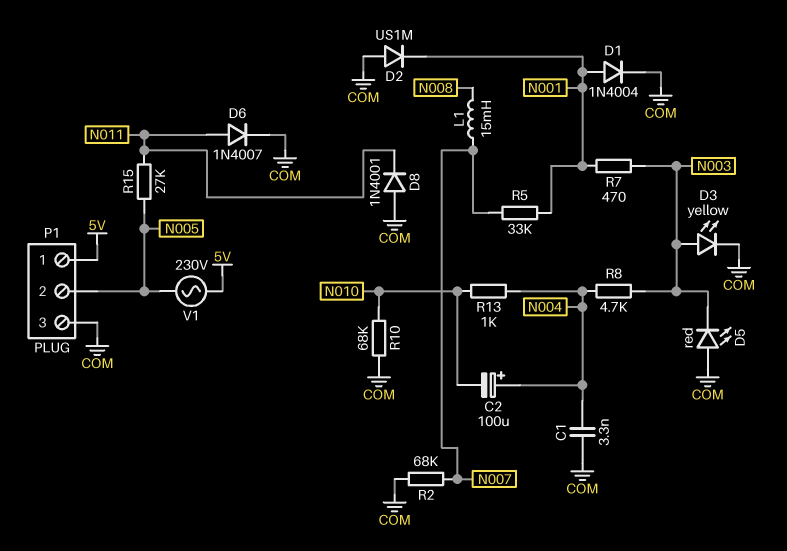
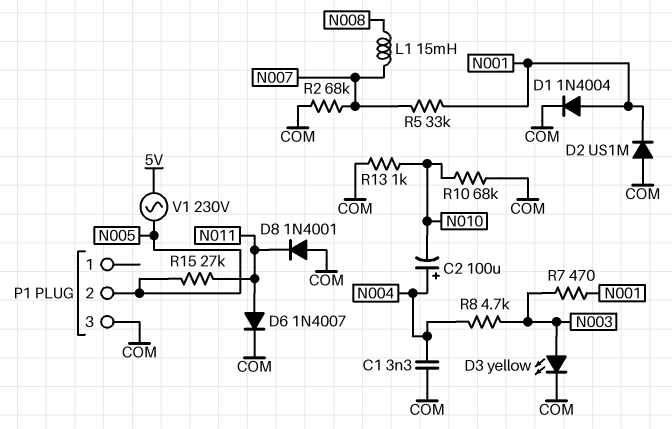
D5: LED red (A COM, K N003) -> none
P1 pin 1: 5V -> none
R13: 1k (N004, N010) -> 1k (COM, N010)

